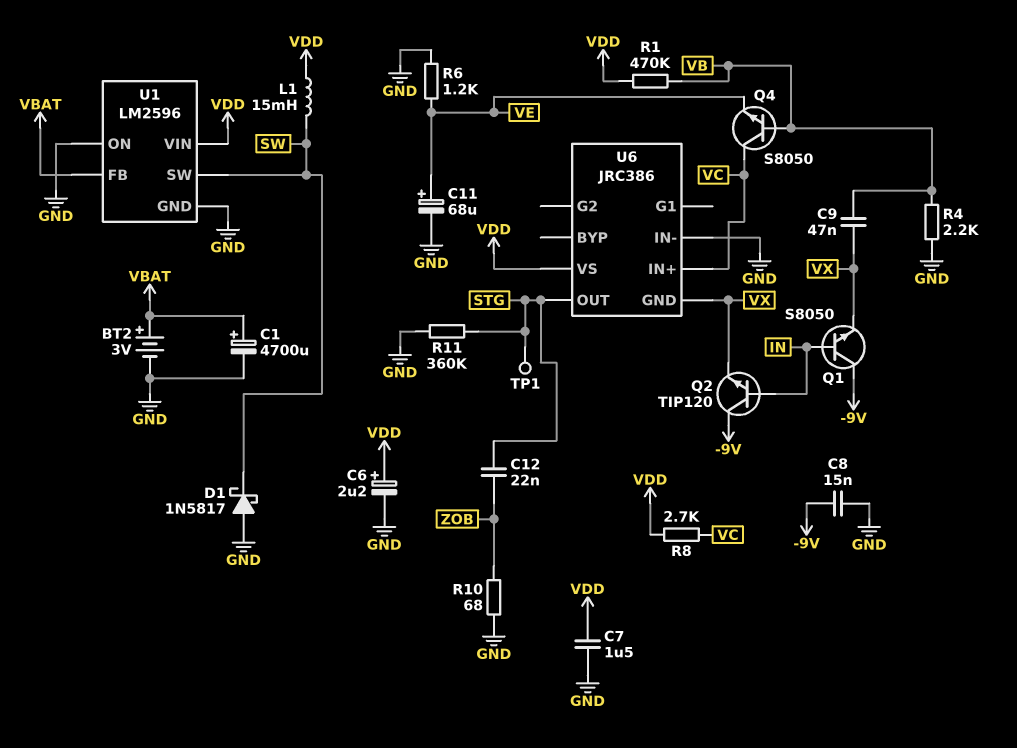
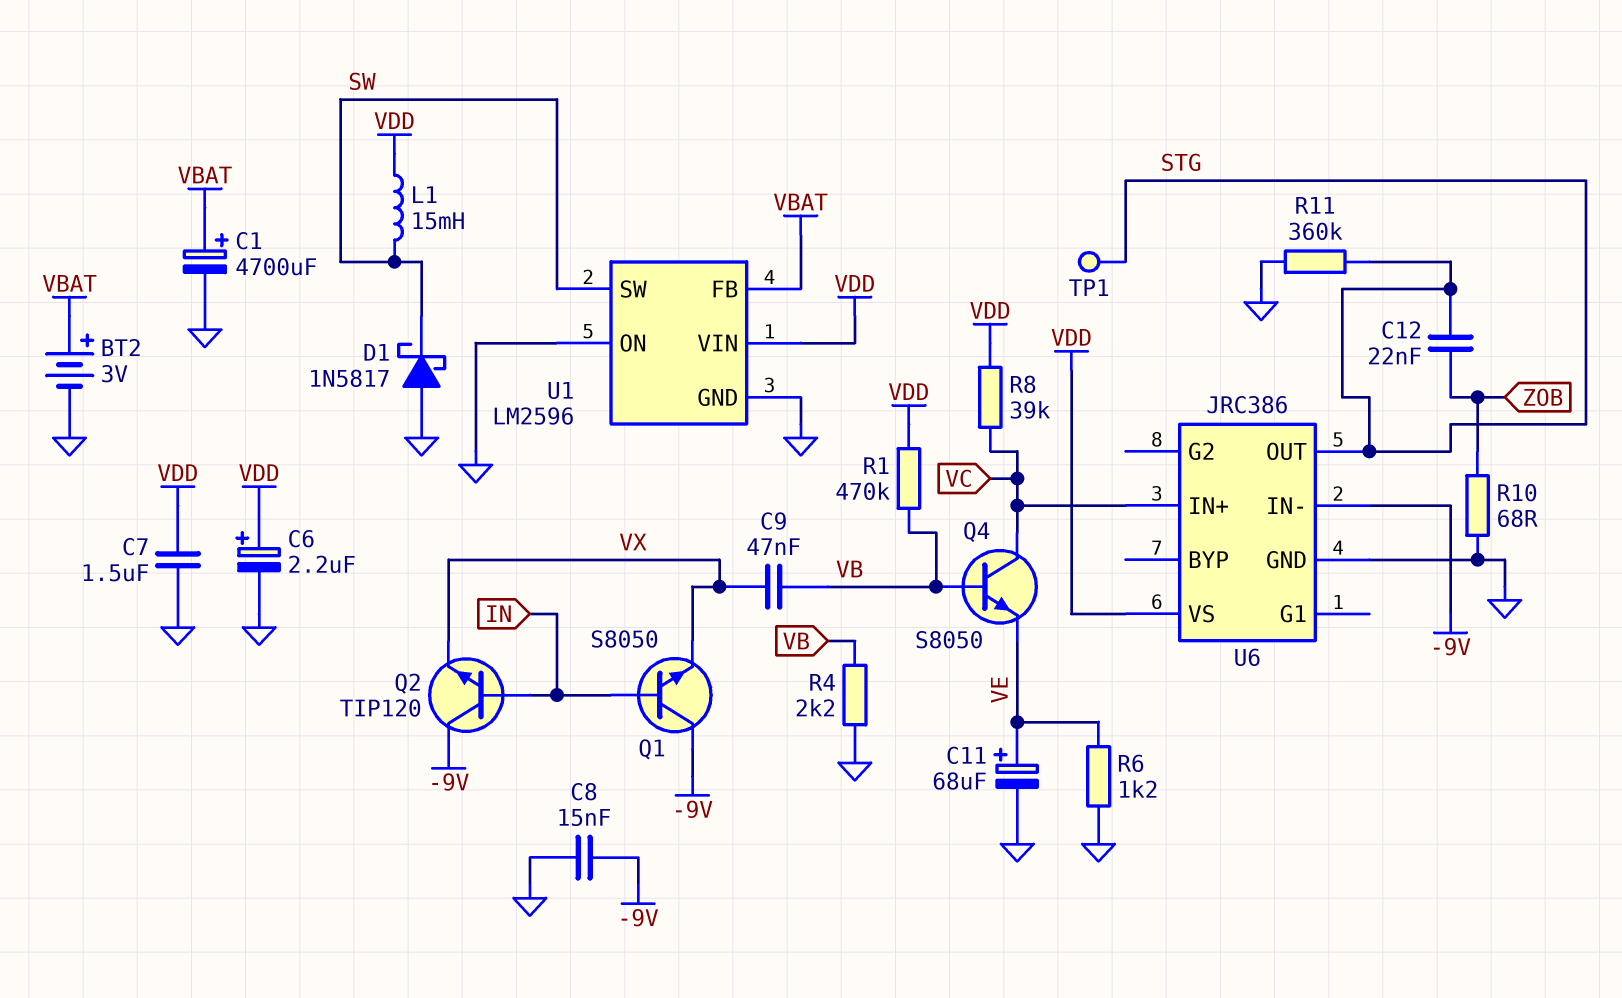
R8: 2.7k (VC, VDD) -> 39k (VC, VDD)
U6 pin GND: VX -> GND
U6 pin IN-: GND -> -9V

